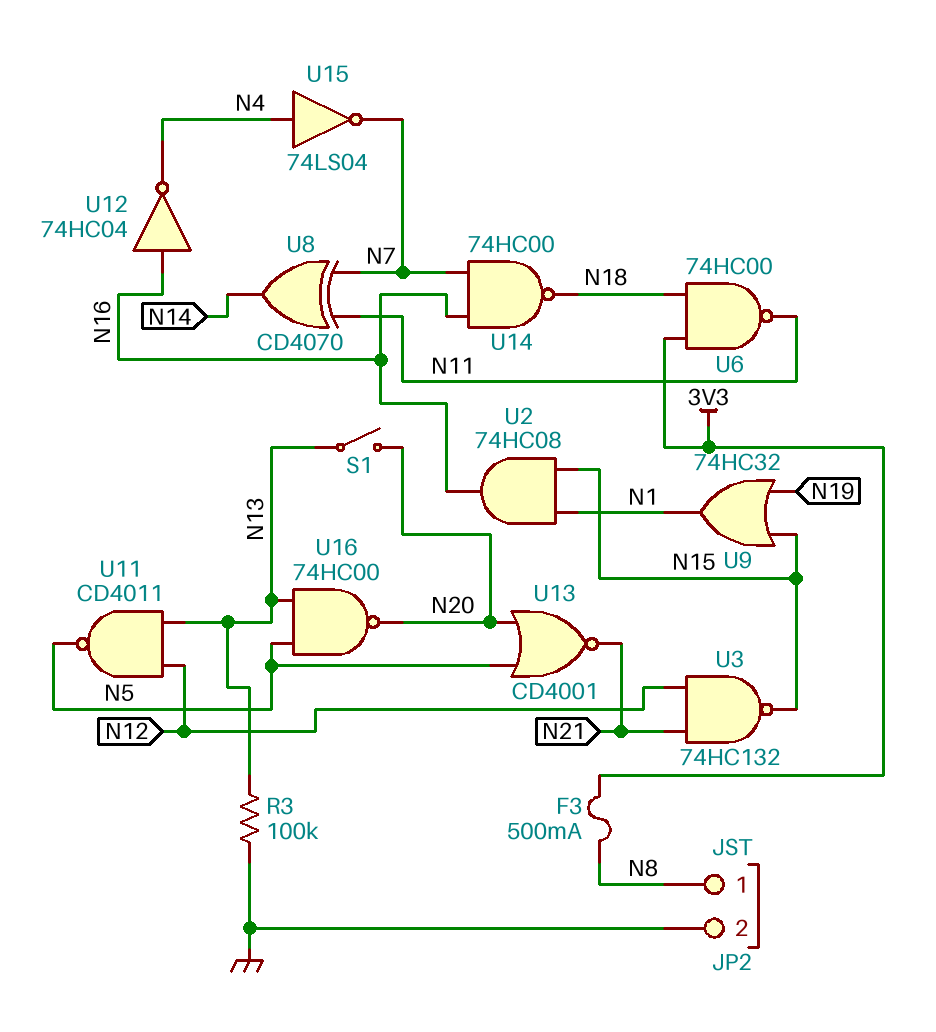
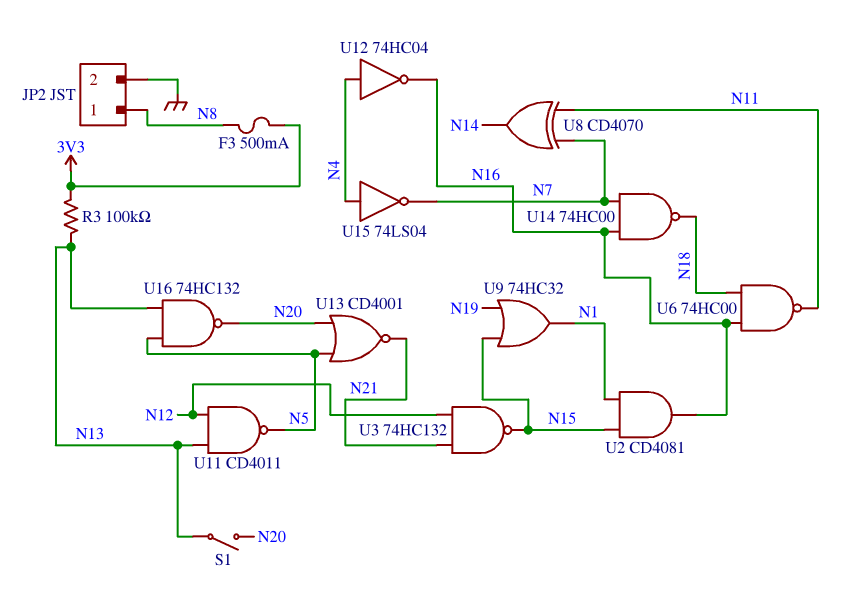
R3: 100k (GND, N13) -> 100k (3V3, N13)
U2: AND 74HC08 (in N1, in N15, out N16) -> AND CD4081 (in N1, in N15, out N16)
U6: NAND 74HC00 (in 3V3, in N18, out N11) -> NAND 74HC00 (in N16, in N18, out N11)
U12: NOT 74HC04 (in N16, out N4) -> NOT 74HC04 (in N4, out N16)
U16: NAND 74HC00 (in N5, in N13, out N20) -> NAND 74HC132 (in N5, in N13, out N20)

